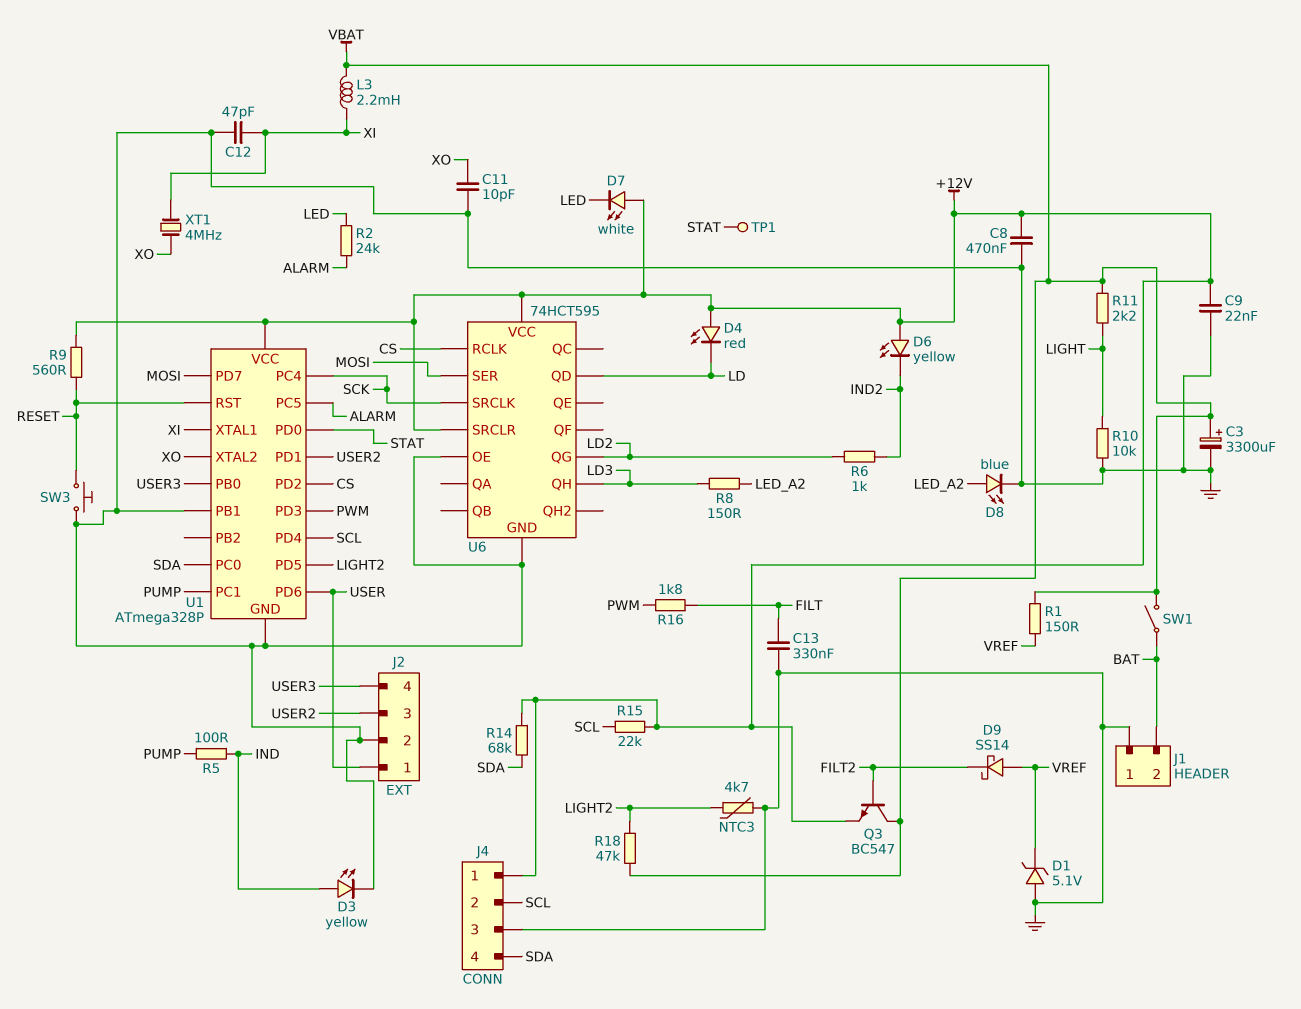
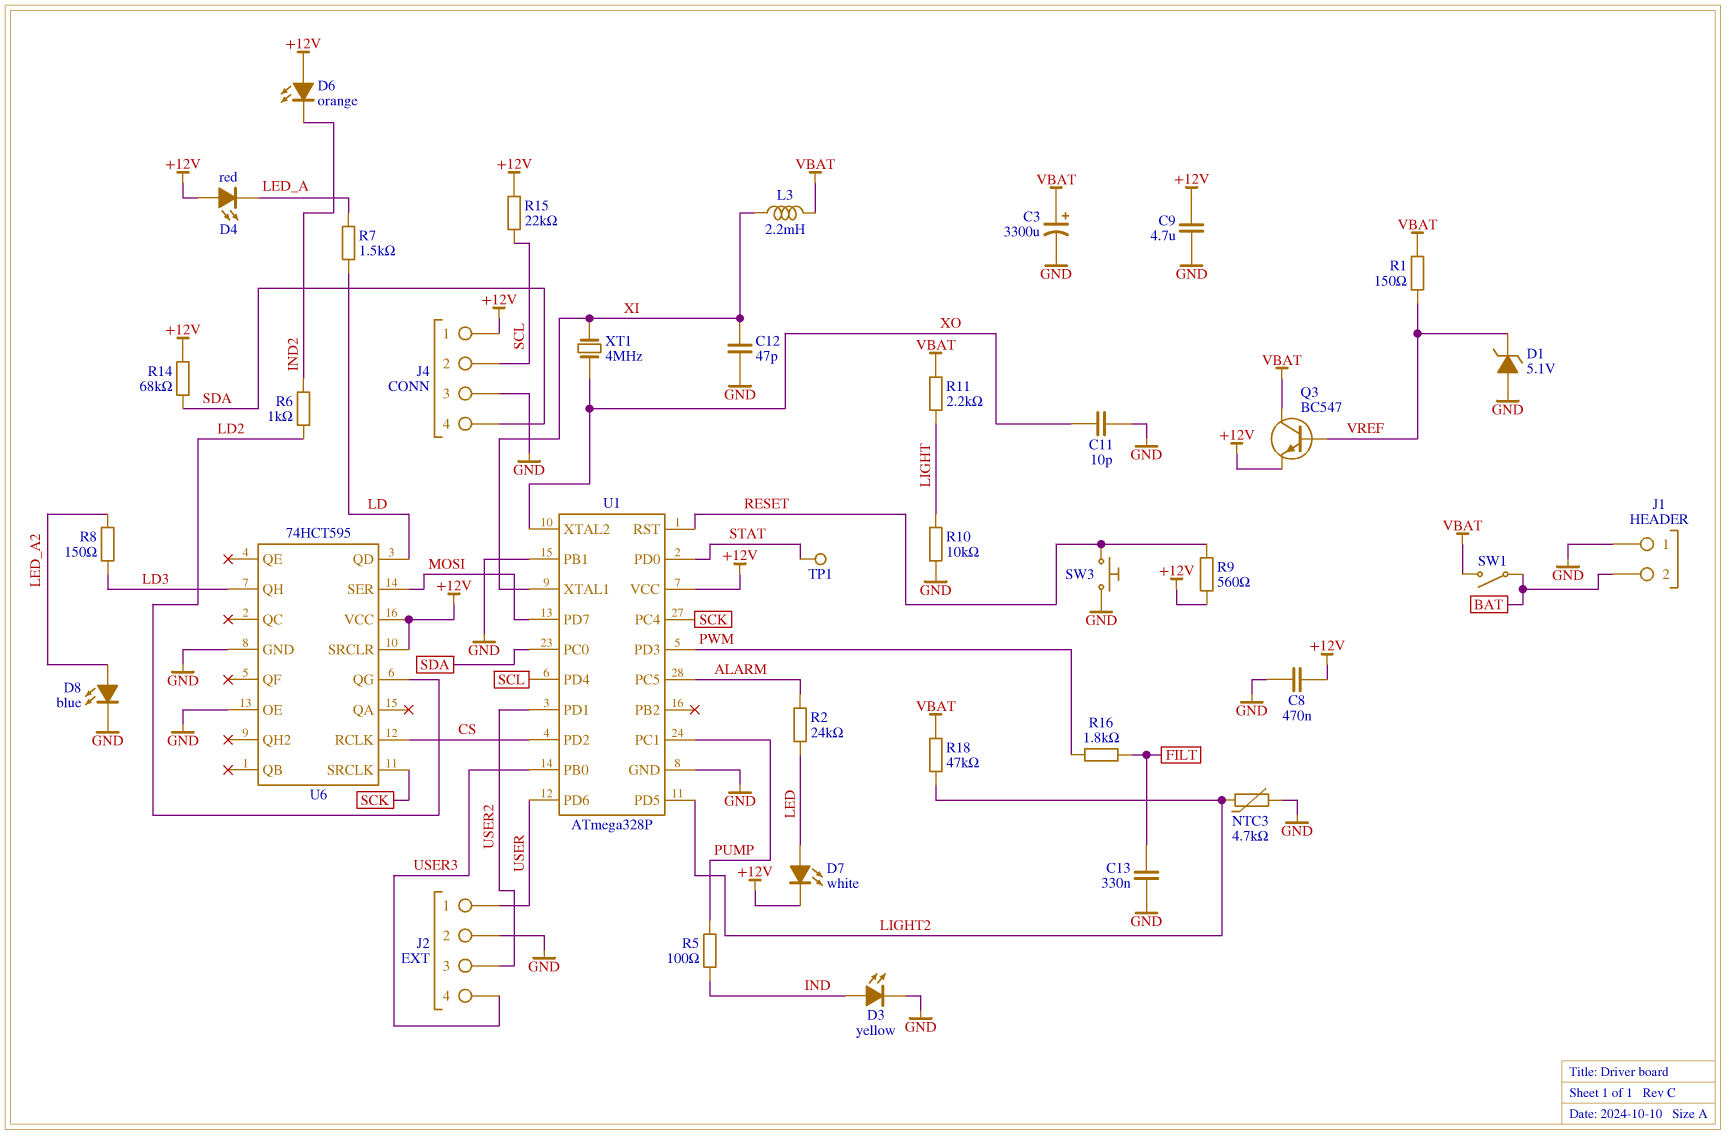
C9: 22nF (+12V, GND) -> 4.7uF (+12V, GND)
D4: LED red (A +12V, K LD) -> LED red (A +12V, K LED_A)
D6: LED yellow (A +12V, K IND2) -> LED orange (A +12V, K IND2)
D7: LED white (A +12V, K LED) -> LED white (A LED, K +12V)
D9: schottky SS14 (A VREF, K FILT2) -> none
Q3: NPN BC547 (B FILT2, C VBAT, E +12V) -> NPN BC547 (B VREF, C VBAT, E +12V)
R7: none -> 1.5k (LD, LED_A)

